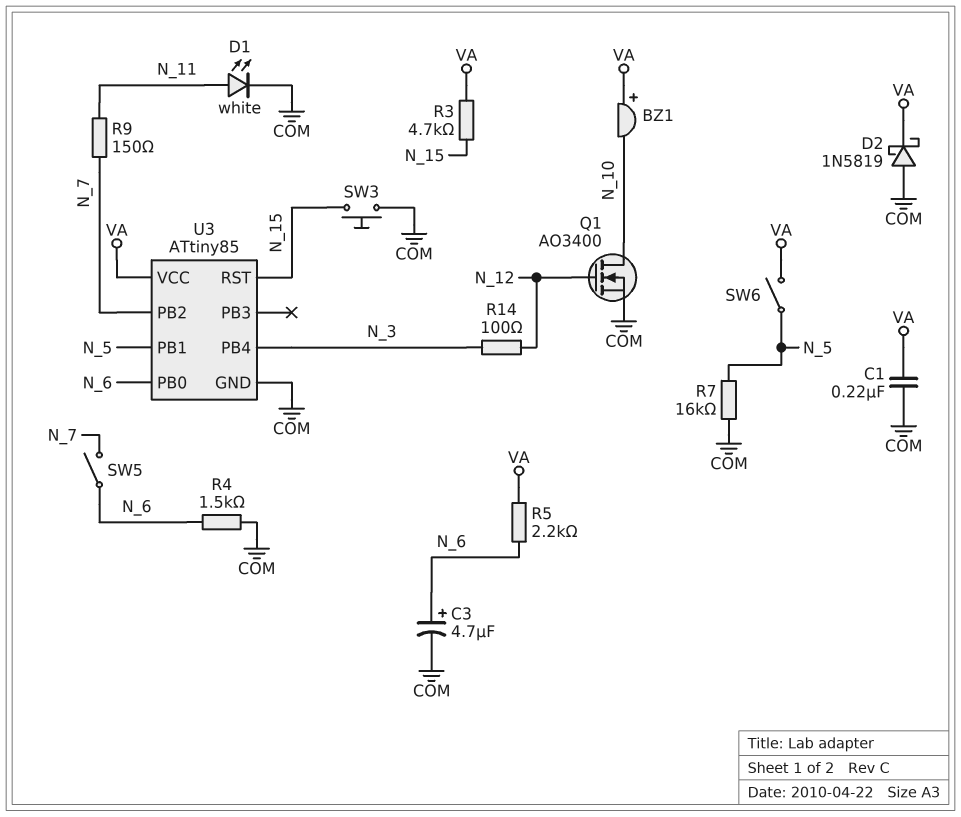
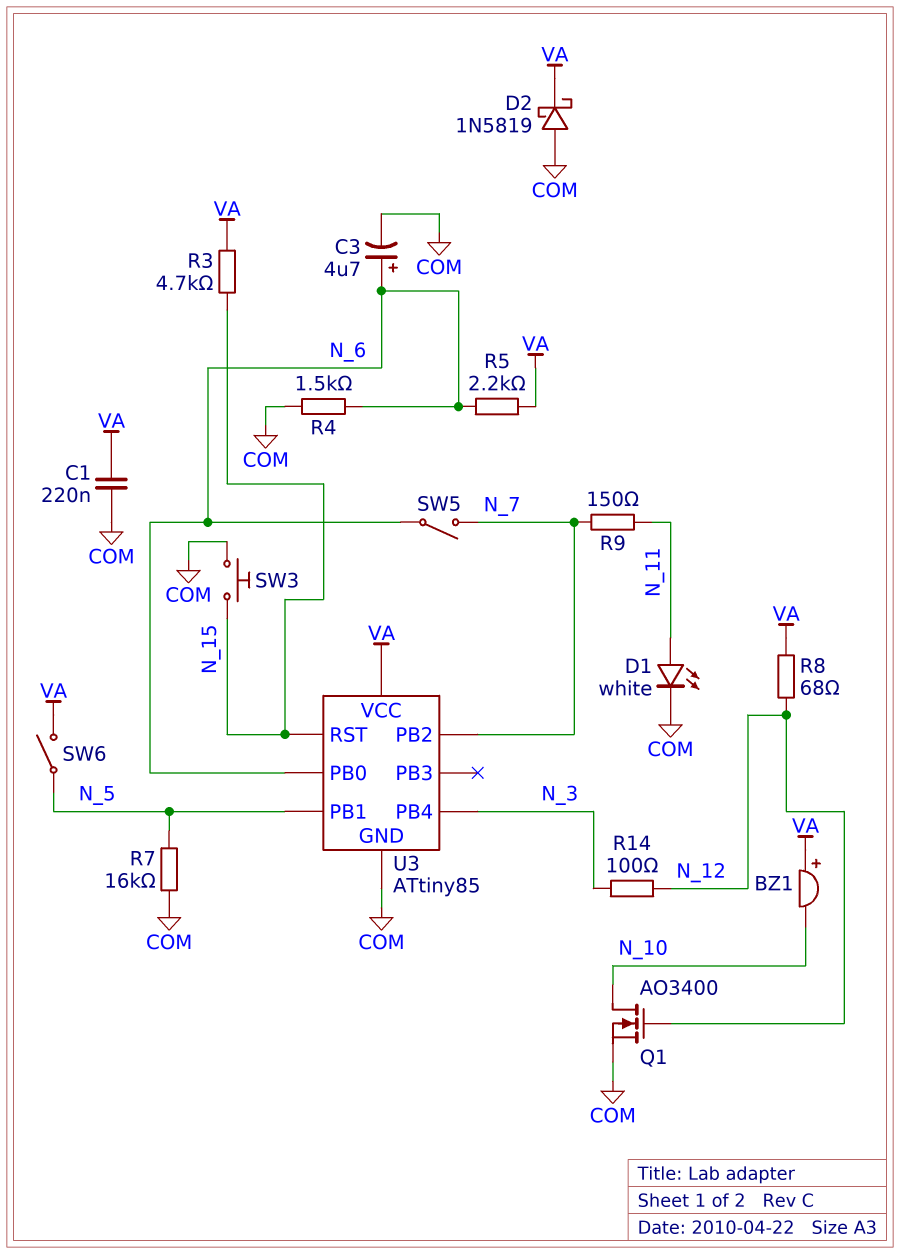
R8: none -> 68 (N_12, VA)

